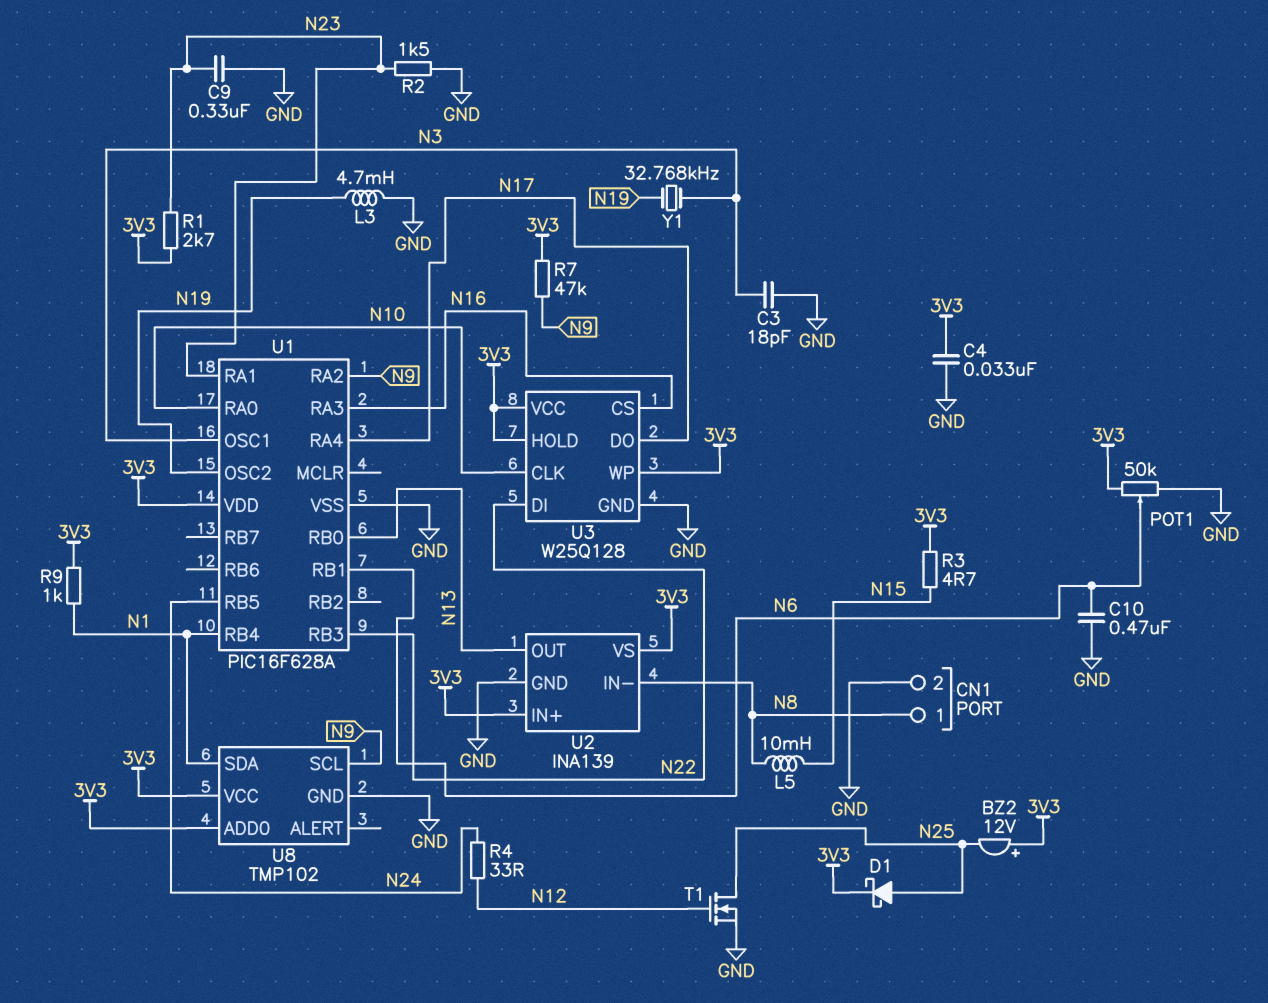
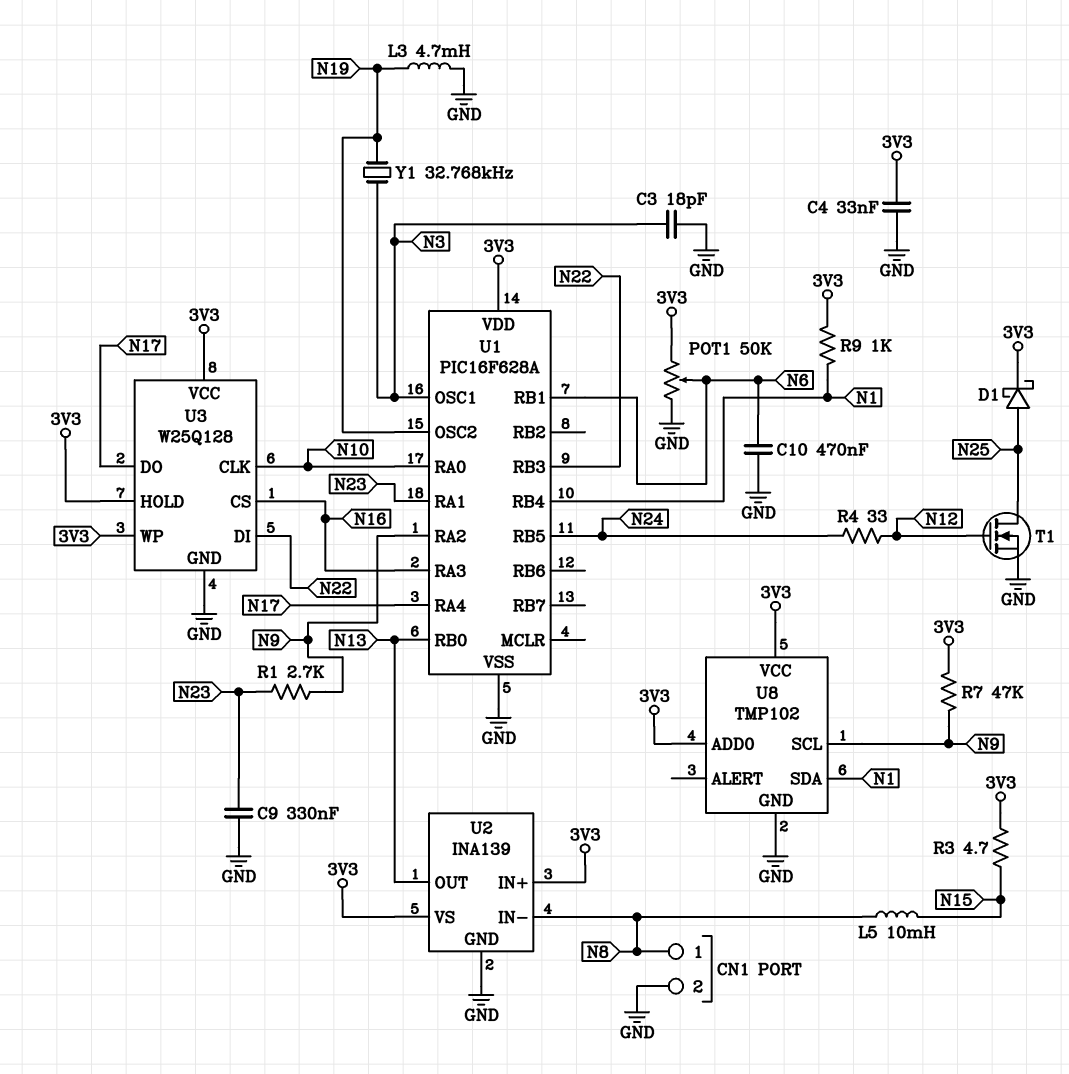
BZ2: buzzer 12V (plus 3V3, minus N25) -> none
R1: 2.7k (3V3, N23) -> 2.7k (N9, N23)
R2: 1.5k (GND, N23) -> none

